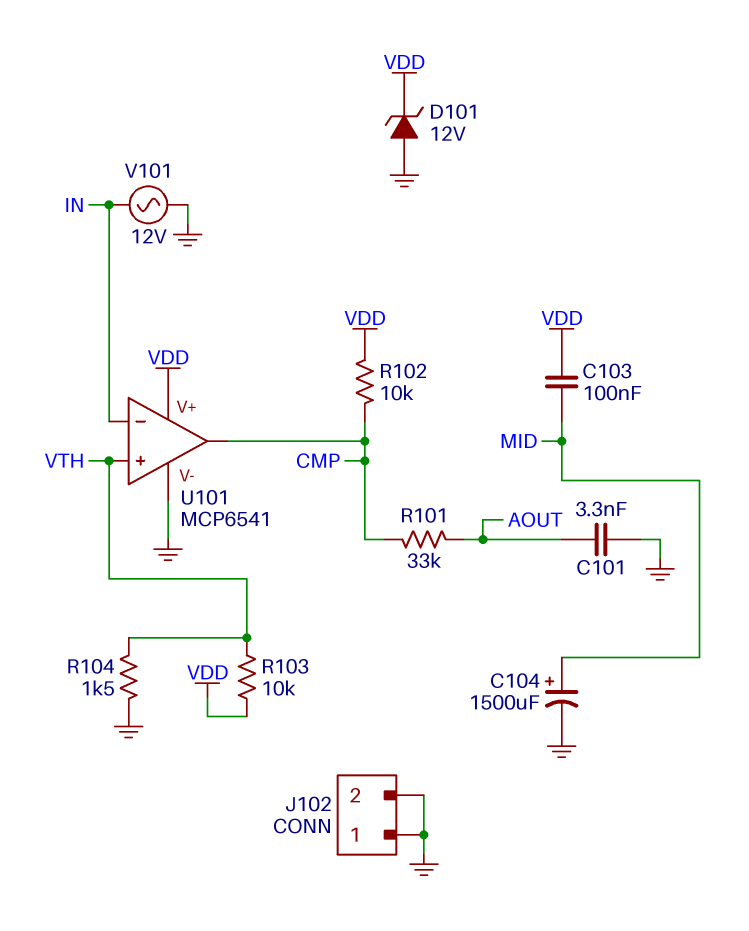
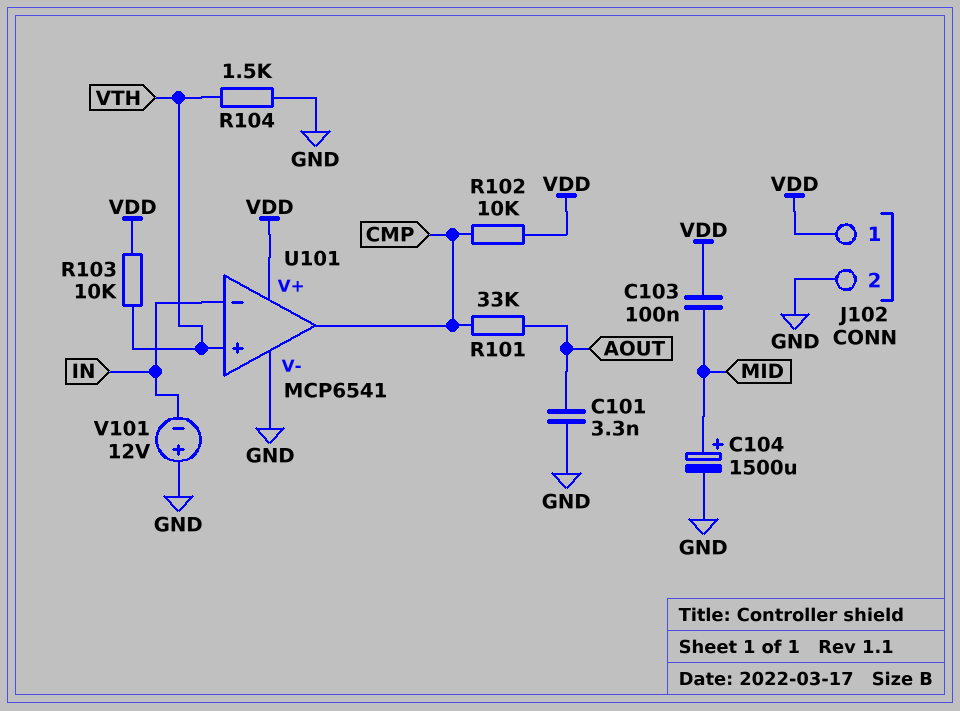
D101: zener 12V (A GND, K VDD) -> none
J102 pin 1: GND -> VDD
V101: AC 12V (GND, IN) -> 12V (plus GND, minus IN)

